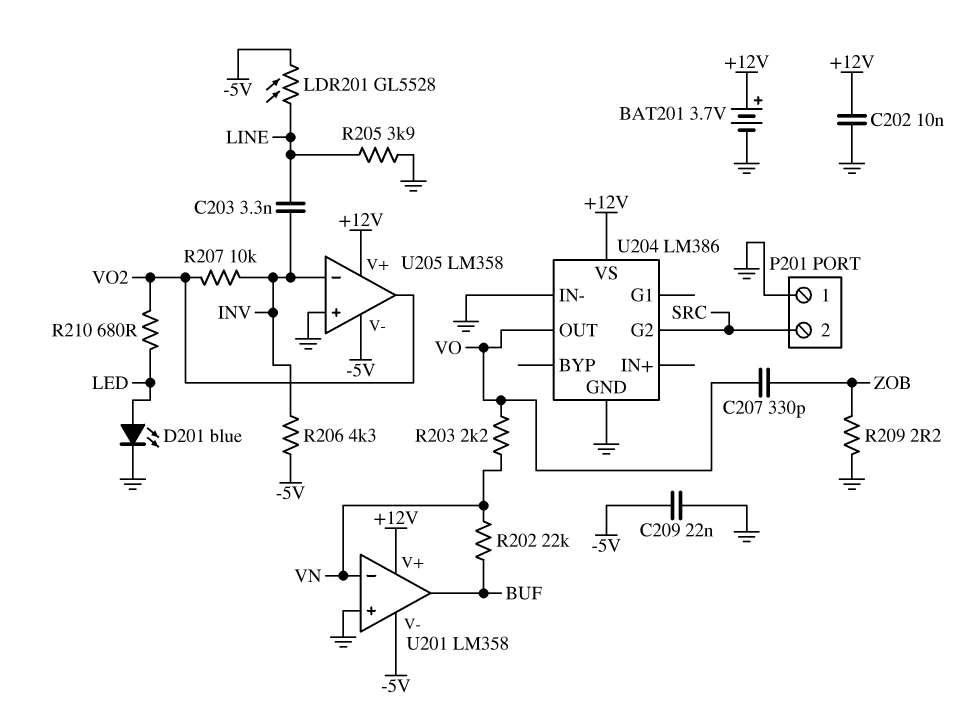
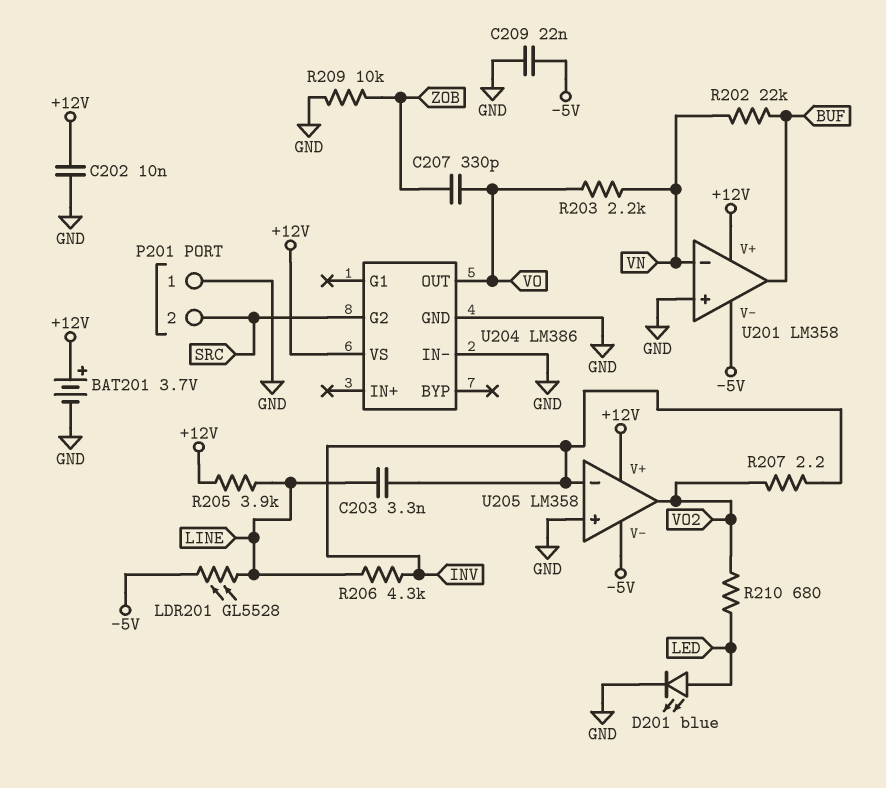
R205: 3.9k (GND, LINE) -> 3.9k (+12V, LINE)
R206: 4.3k (-5V, INV) -> 4.3k (INV, LINE)
R207: 10k (INV, VO2) -> 2.2 (INV, VO2)
R209: 2.2 (GND, ZOB) -> 10k (GND, ZOB)

